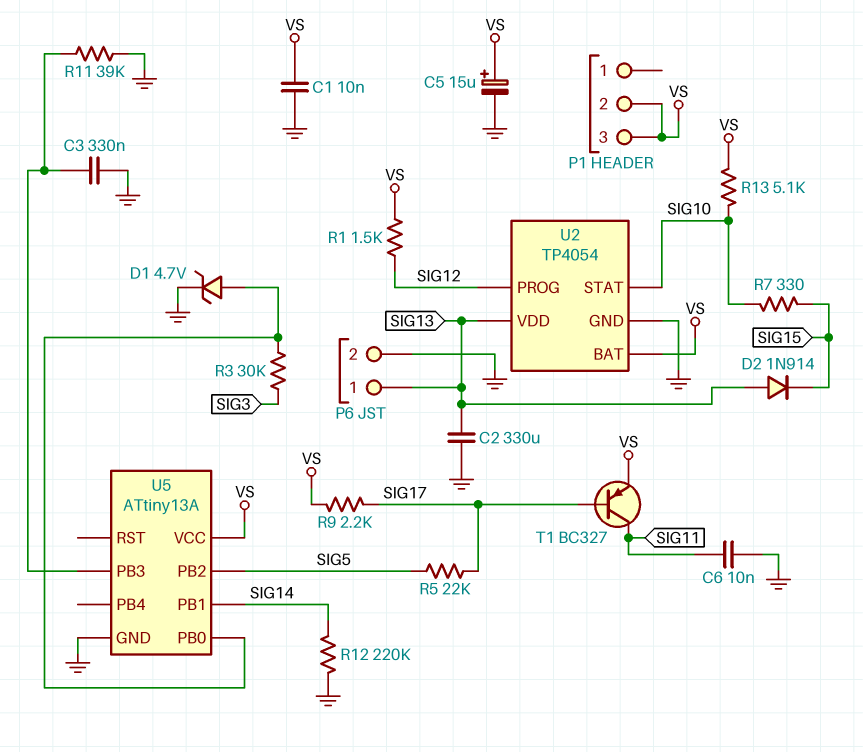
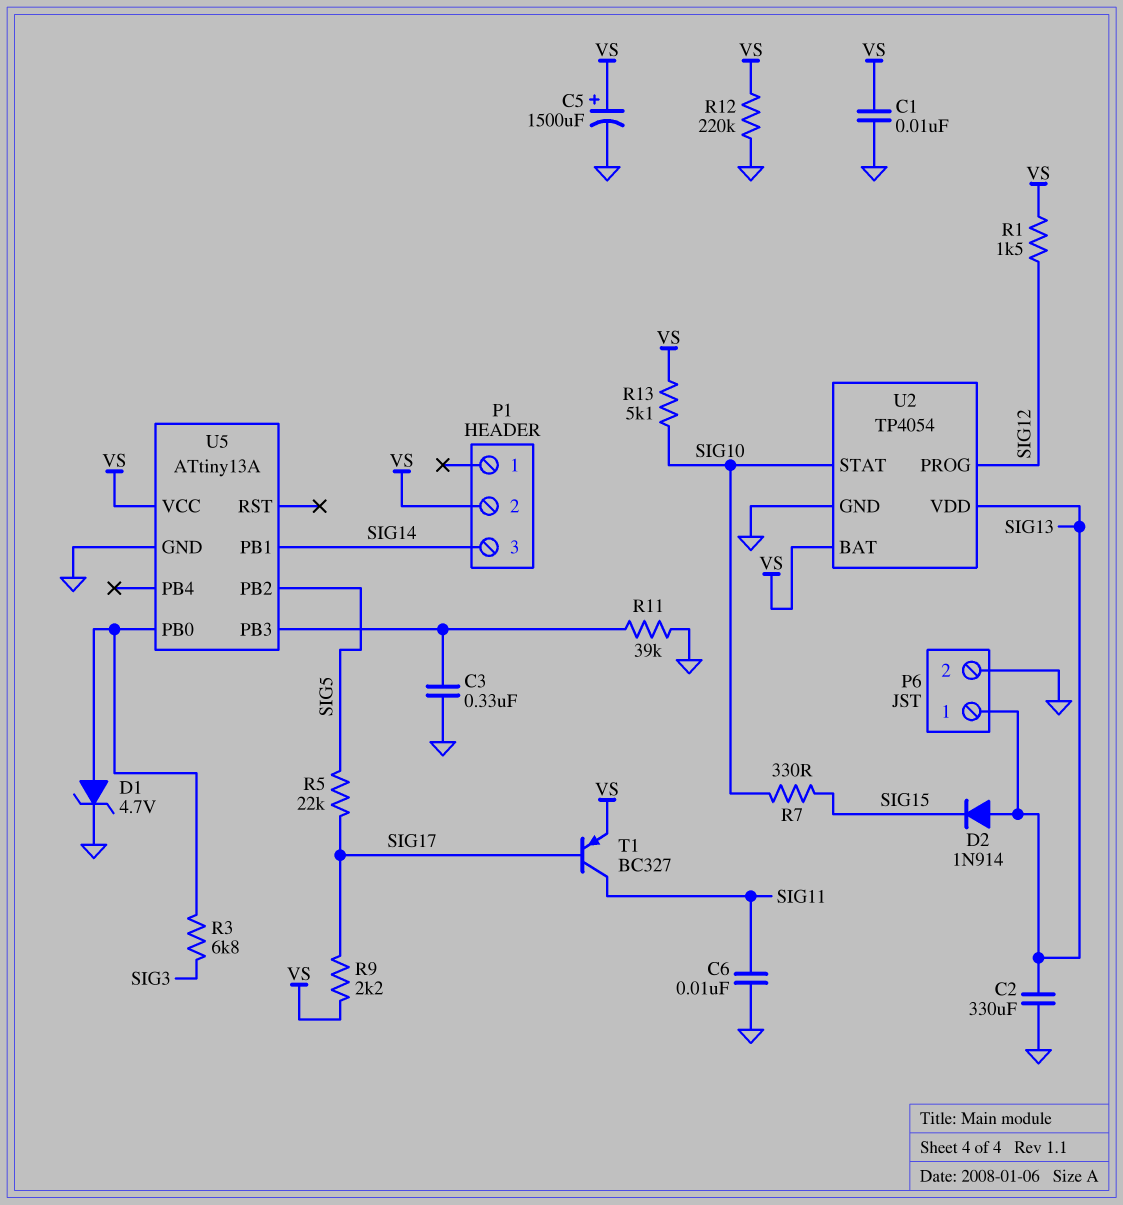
C5: 15uF (plus VS, minus GND) -> 1500uF (plus VS, minus GND)
P1 pin 3: VS -> SIG14
R3: 30k (SIG3, U5/PB0) -> 6.8k (SIG3, U5/PB0)
R12: 220k (GND, SIG14) -> 220k (GND, VS)

